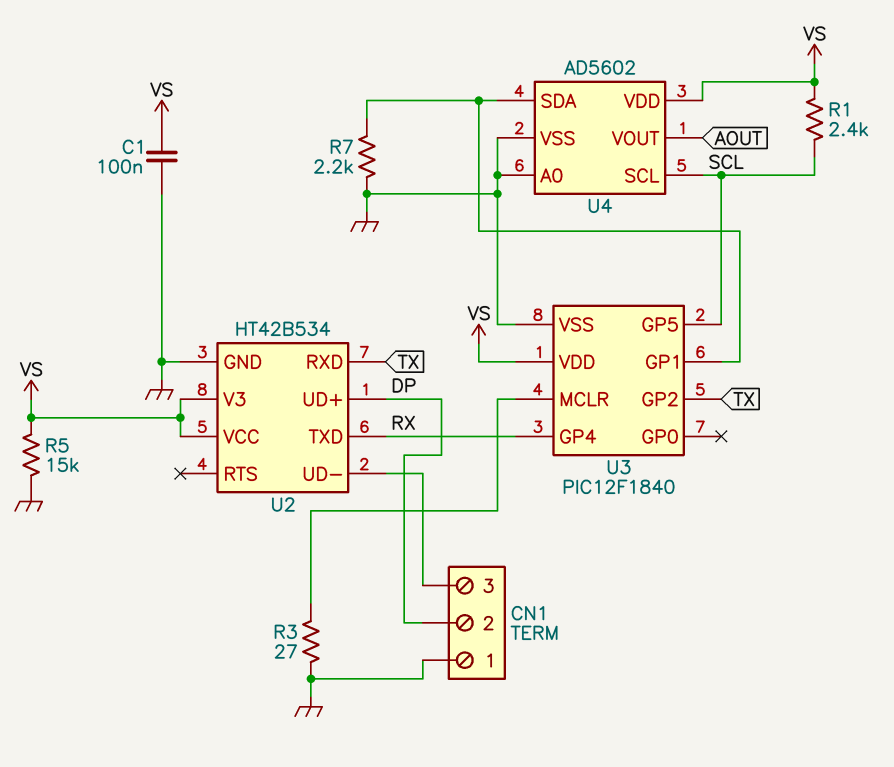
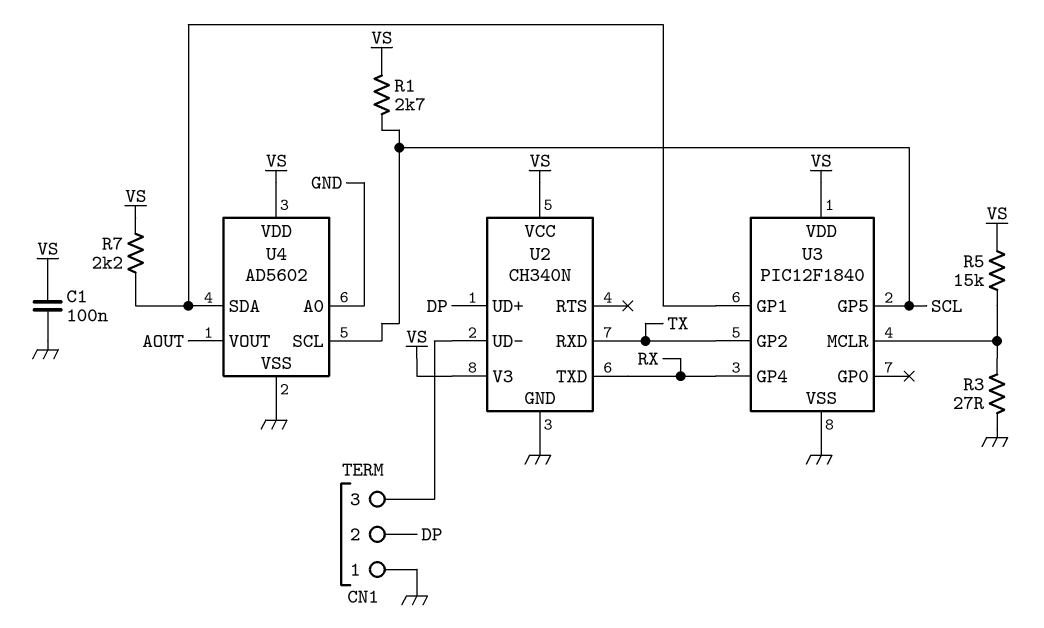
R1: 2.4k (SCL, VS) -> 2.7k (SCL, VS)
R5: 15k (GND, VS) -> 15k (U3/MCLR, VS)
R7: 2.2k (GND, U3/GP1) -> 2.2k (U3/GP1, VS)
U2: HT42B534 -> CH340N

